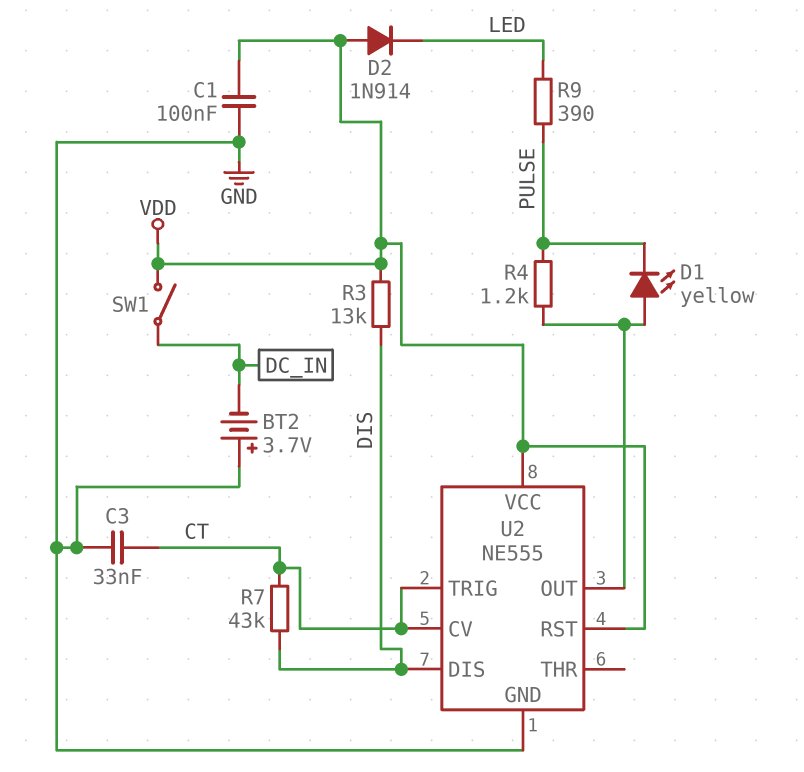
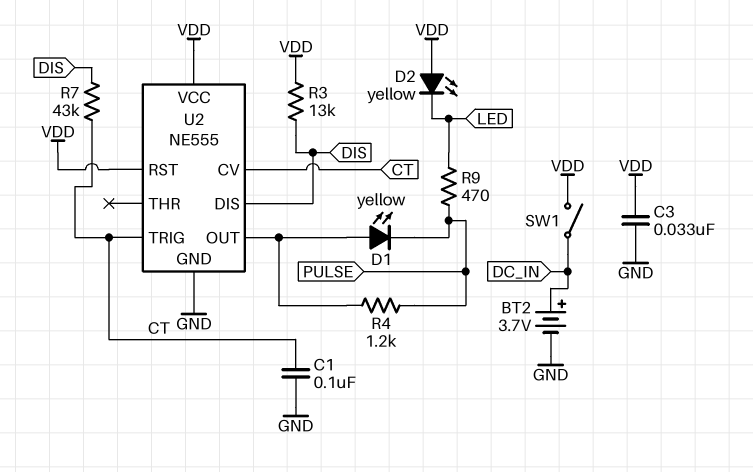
BT2: 3.7V (plus GND, minus DC_IN) -> 3.7V (plus DC_IN, minus GND)
C1: 100nF (GND, VDD) -> 100nF (CT, GND)
C3: 33nF (CT, GND) -> 33nF (GND, VDD)
D2: diode 1N914 (A VDD, K LED) -> LED yellow (A VDD, K LED)
R9: 390 (LED, PULSE) -> 470 (LED, PULSE)

